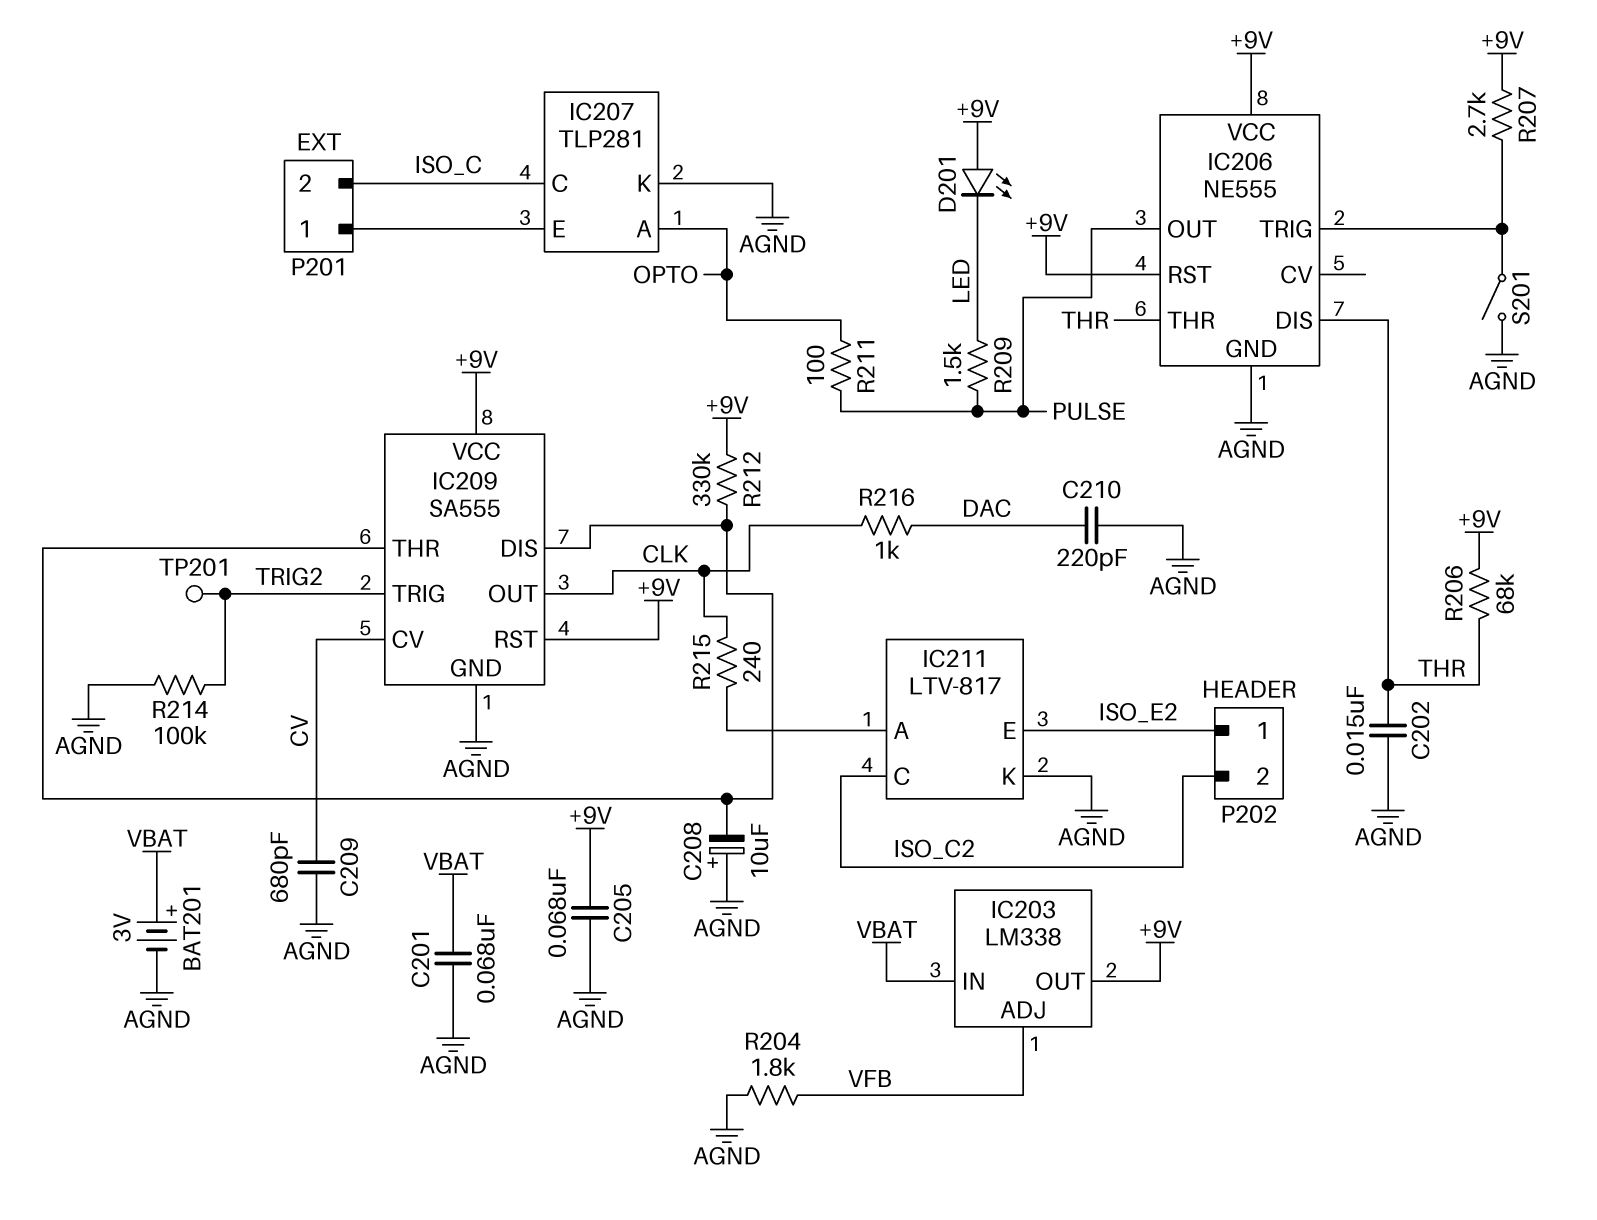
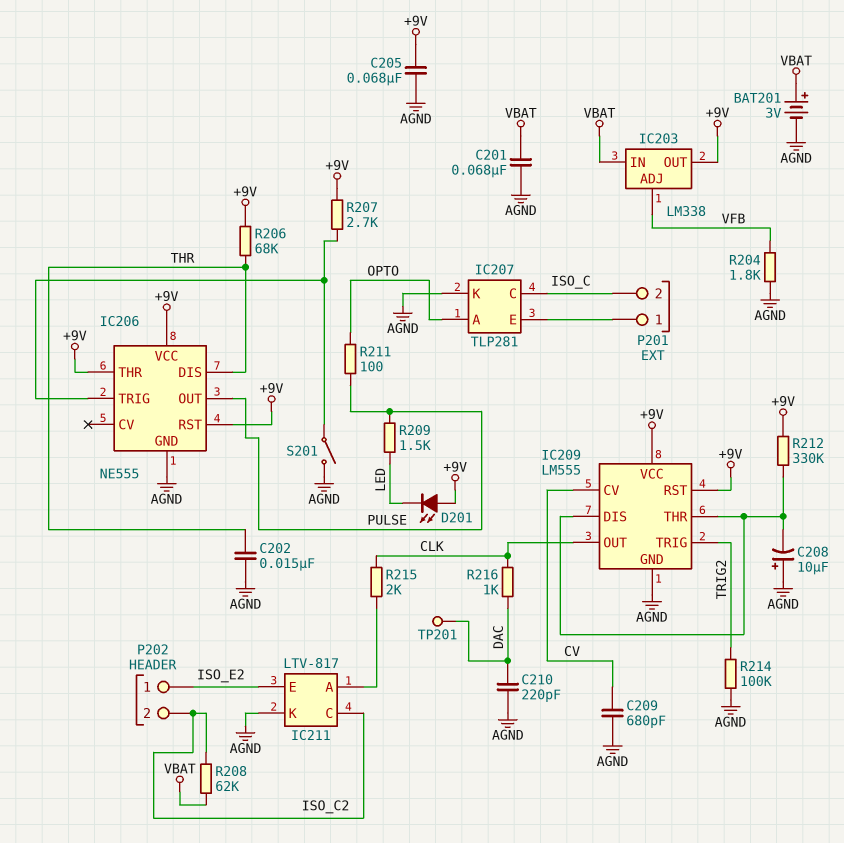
IC206 pin THR: THR -> +9V
IC209: SA555 -> LM555
R208: none -> 62k (ISO_C2, VBAT)
R215: 240 (CLK, IC211/A) -> 2k (CLK, IC211/A)
TP201: test point (TRIG2) -> test point (DAC)

